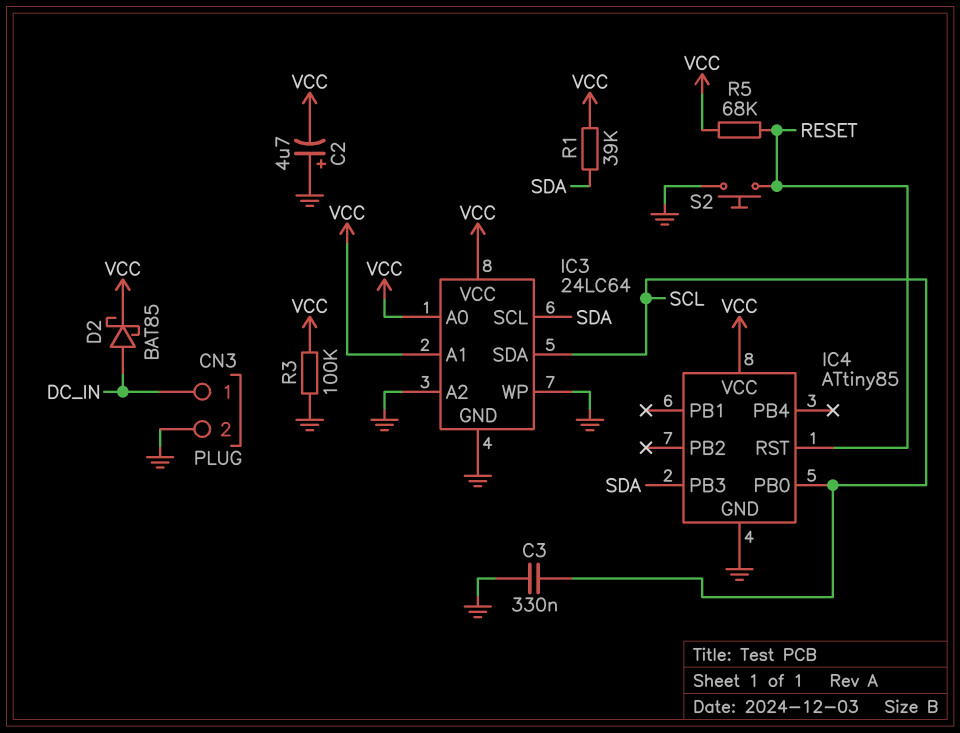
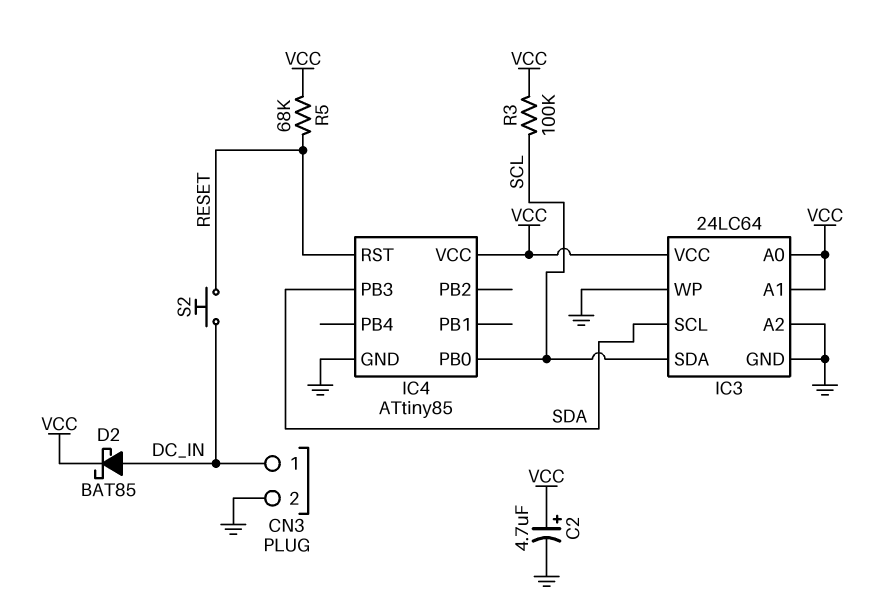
C2: 4.7uF (plus GND, minus VCC) -> 4.7uF (plus VCC, minus GND)
C3: 330nF (GND, SCL) -> none
R1: 39k (SDA, VCC) -> none
R3: 100k (GND, VCC) -> 100k (SCL, VCC)
S2: button (GND, RESET) -> button (DC_IN, RESET)

